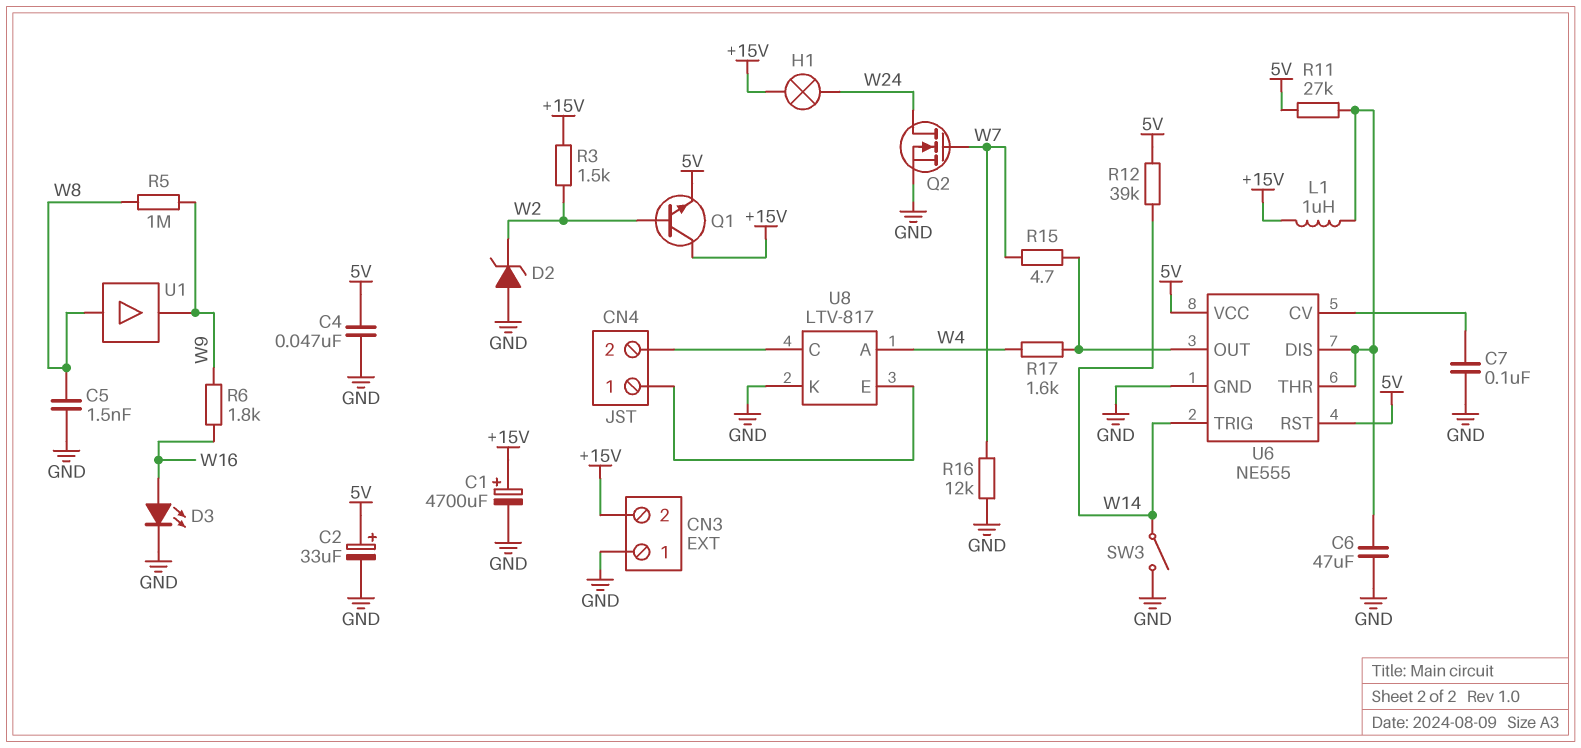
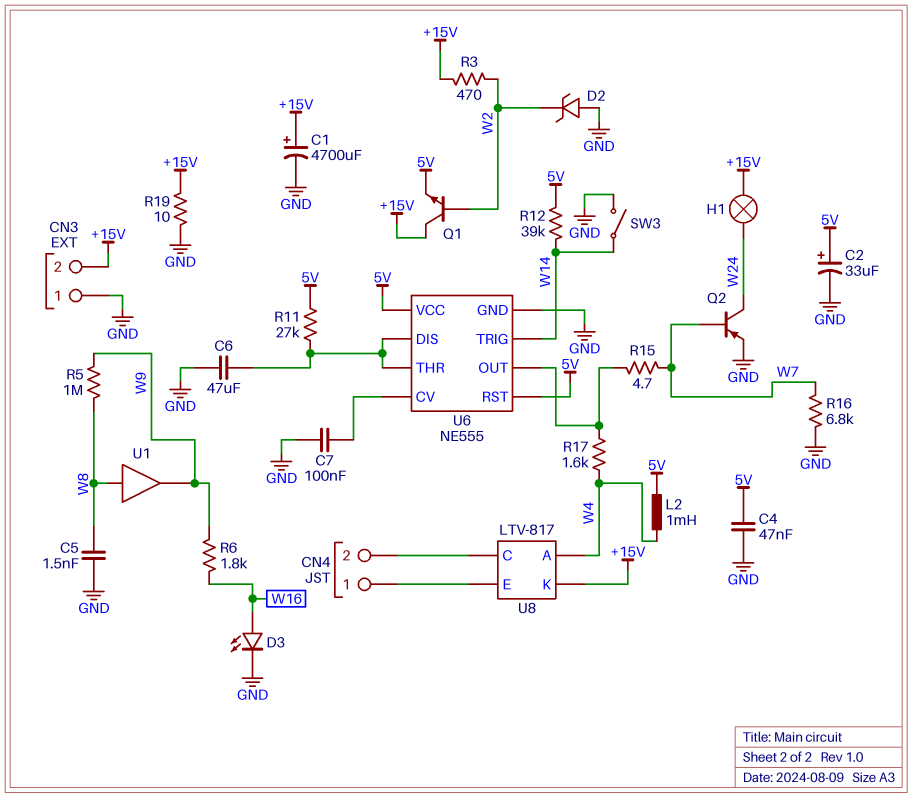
L1: 1uH (+15V, U6/DIS) -> none
L2: none -> 1mH (5V, W4)
Q2: NMOS (G W7, D W24, S GND) -> PNP (B W7, C W24, E GND)
R3: 1.5k (+15V, W2) -> 470 (+15V, W2)
R16: 12k (GND, W7) -> 6.8k (GND, W7)
R19: none -> 10 (+15V, GND)
U8 pin K: GND -> +15V

